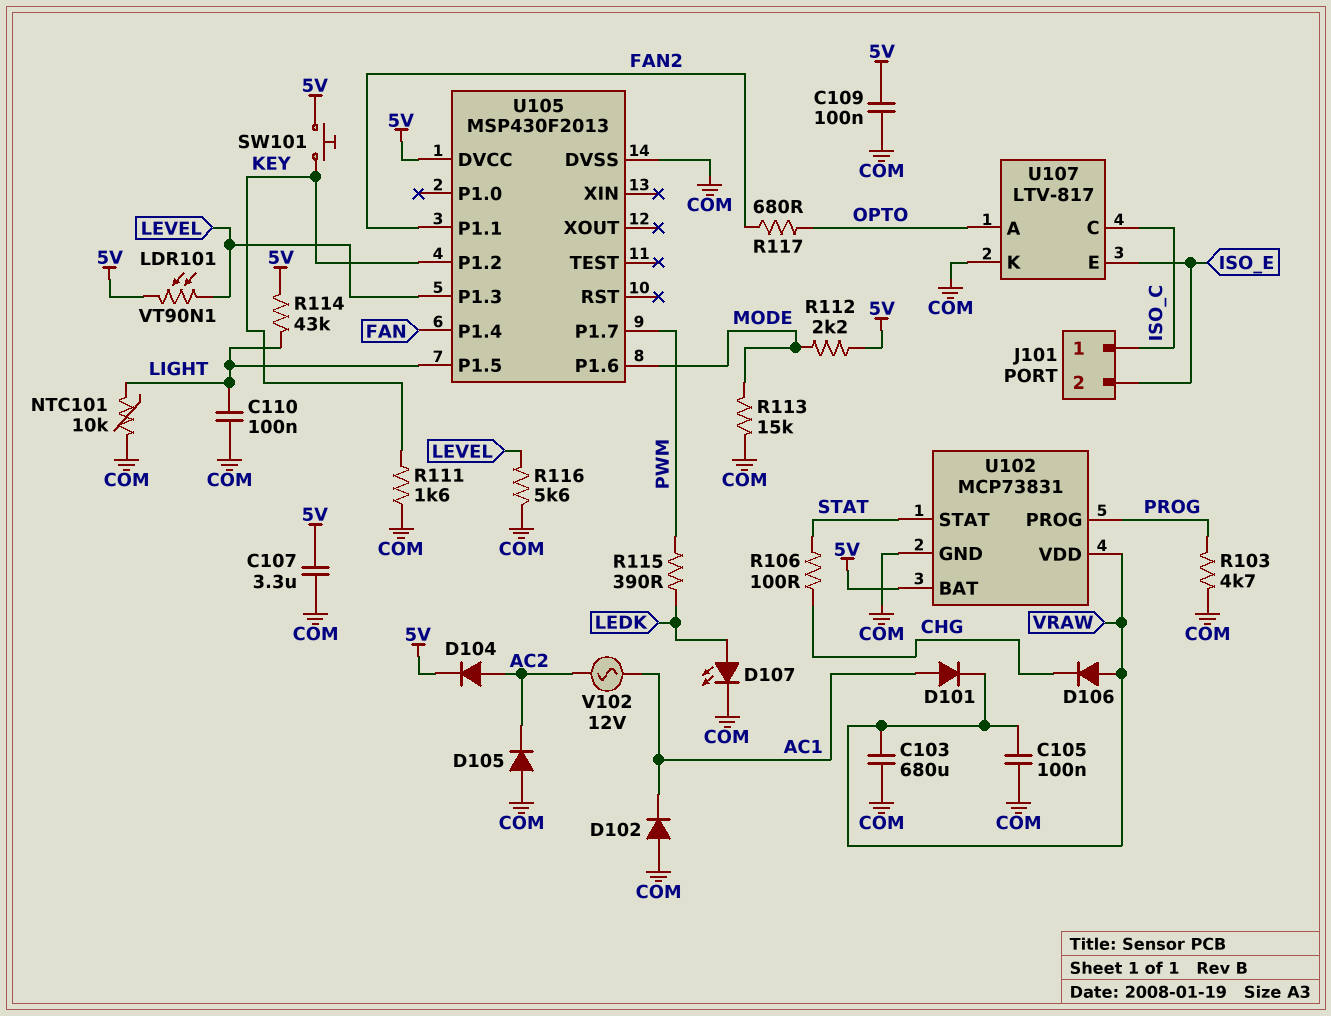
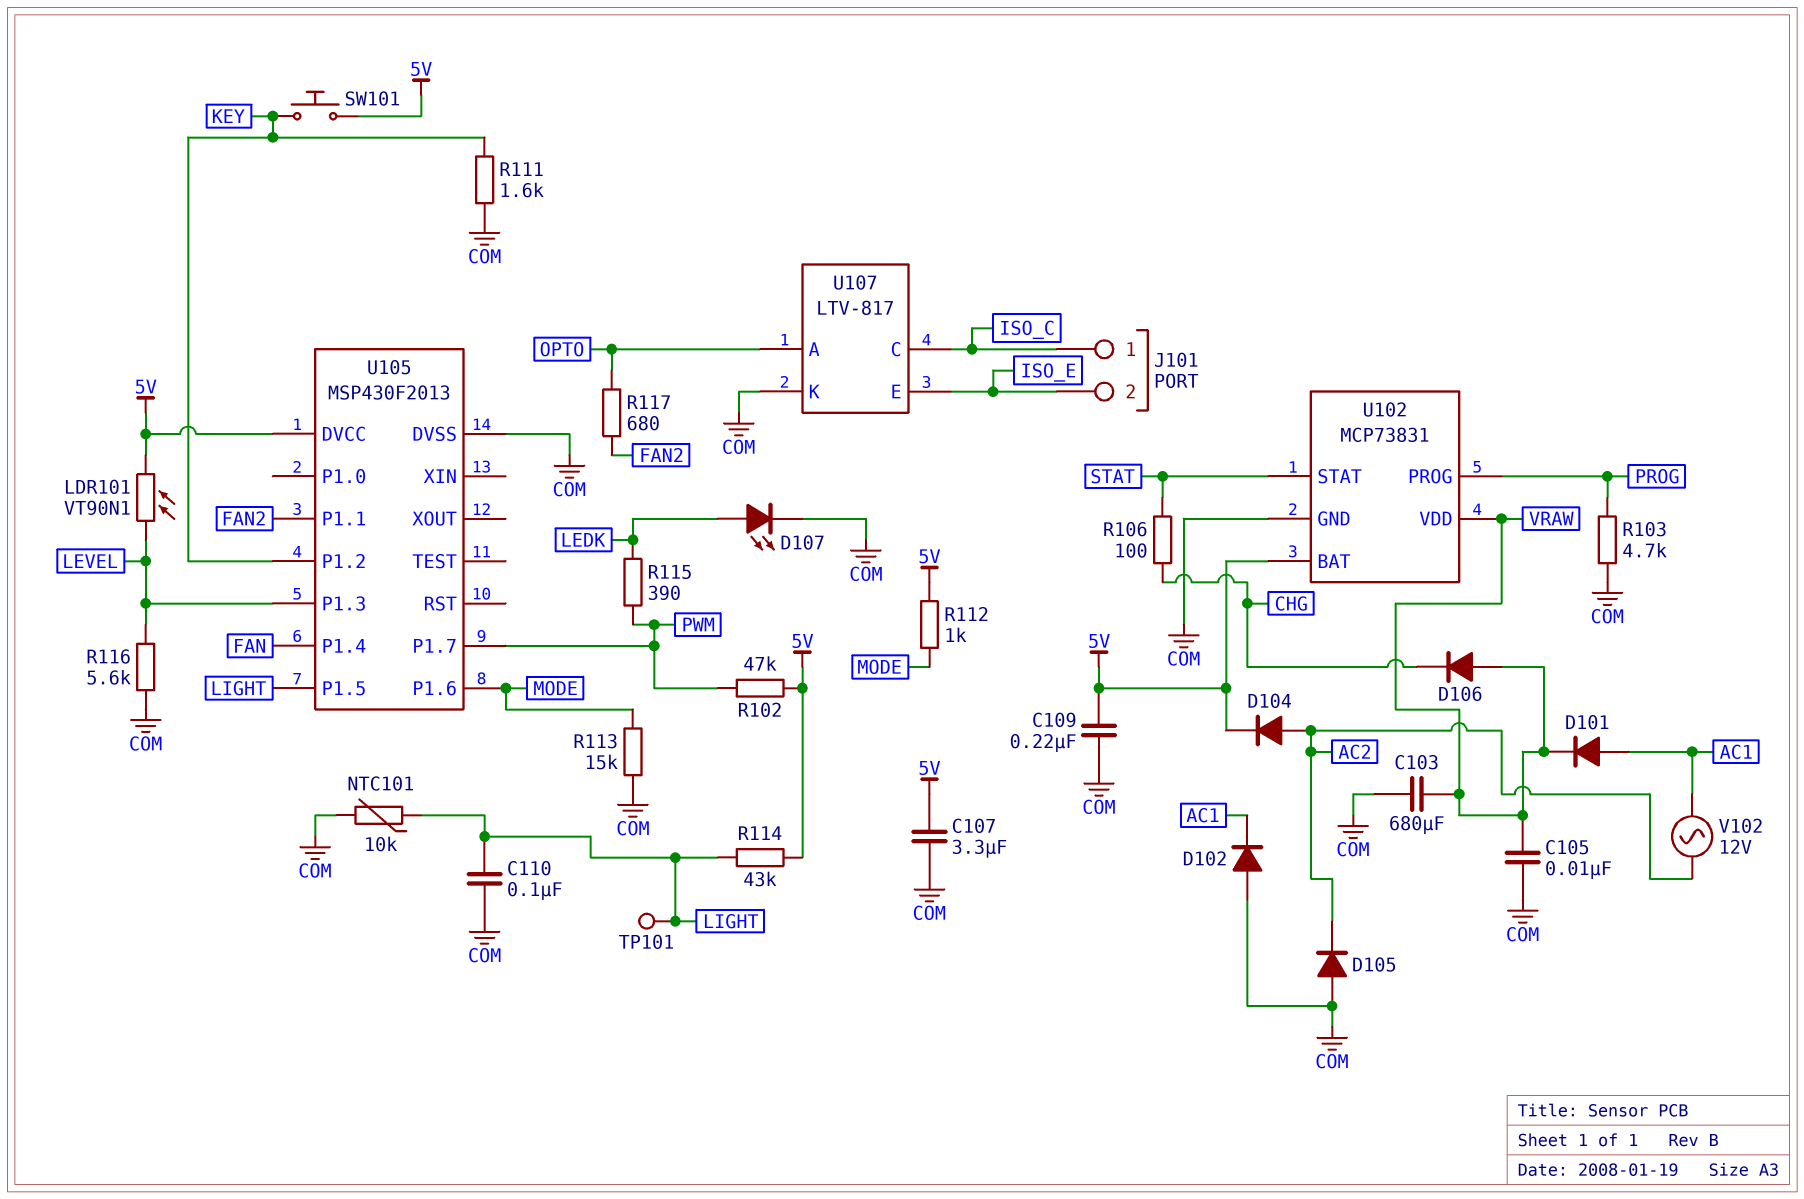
C105: 100nF (COM, VRAW) -> 10nF (COM, VRAW)
C109: 100nF (5V, COM) -> 220nF (5V, COM)
R102: none -> 47k (5V, PWM)
R112: 2.2k (5V, MODE) -> 1k (5V, MODE)
TP101: none -> test point (LIGHT)

